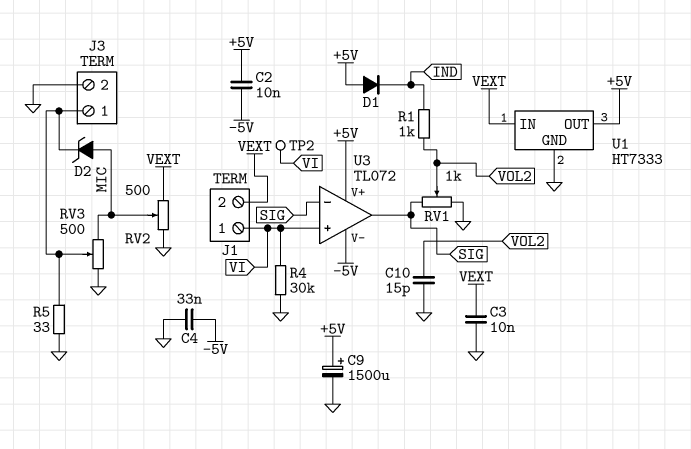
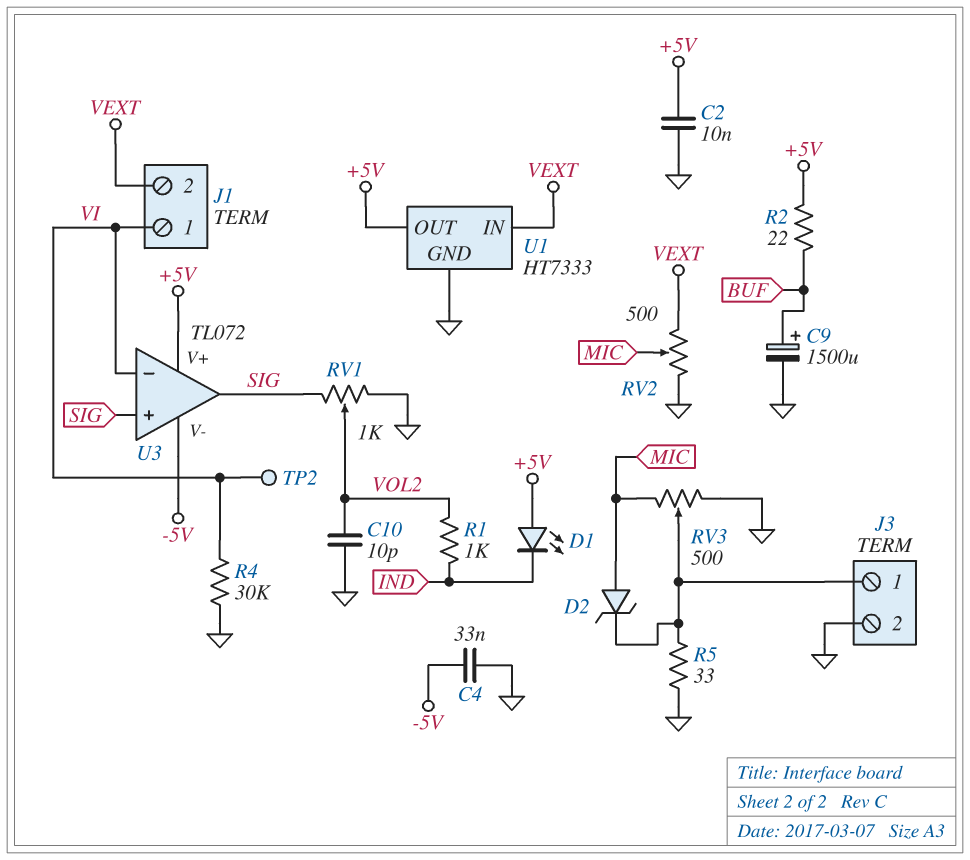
C2: 10nF (+5V, -5V) -> 10nF (+5V, GND)
C3: 10nF (GND, VEXT) -> none
C9: 1500uF (plus +5V, minus GND) -> 1500uF (plus BUF, minus GND)
C10: 15pF (GND, VOL2) -> 10pF (GND, VOL2)
D1: diode (A +5V, K IND) -> LED (A +5V, K IND)
R2: none -> 22 (+5V, BUF)
U3 pin in+: VI -> SIG
U3 pin in-: SIG -> VI

